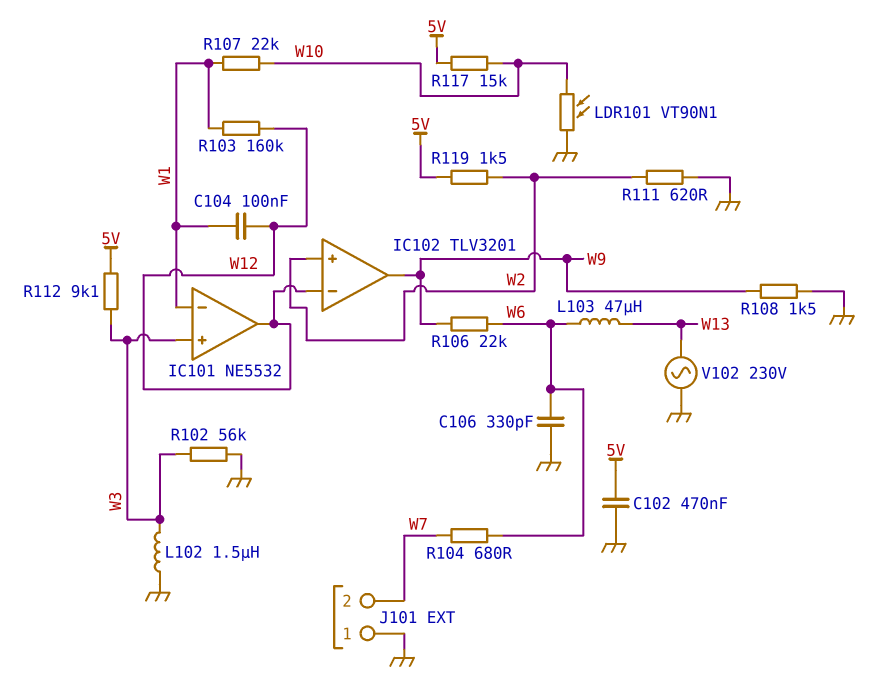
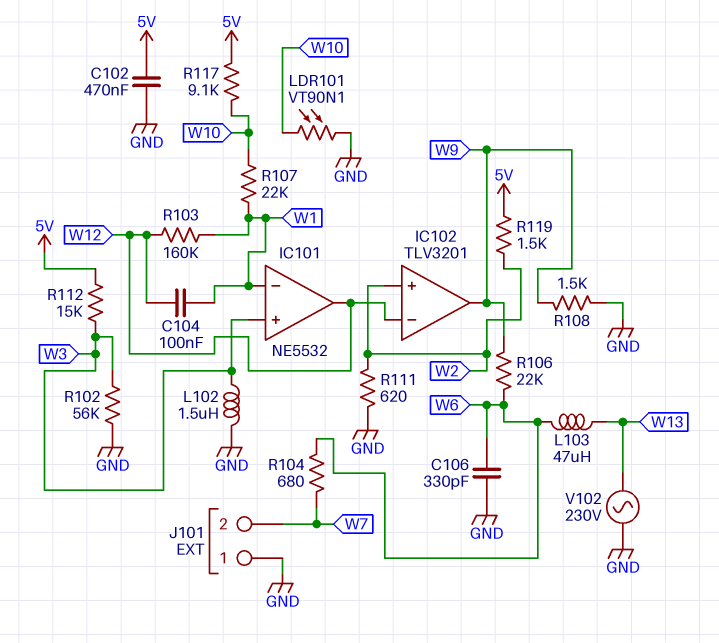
R112: 9.1k (5V, W3) -> 15k (5V, W3)
R117: 15k (5V, W10) -> 9.1k (5V, W10)

